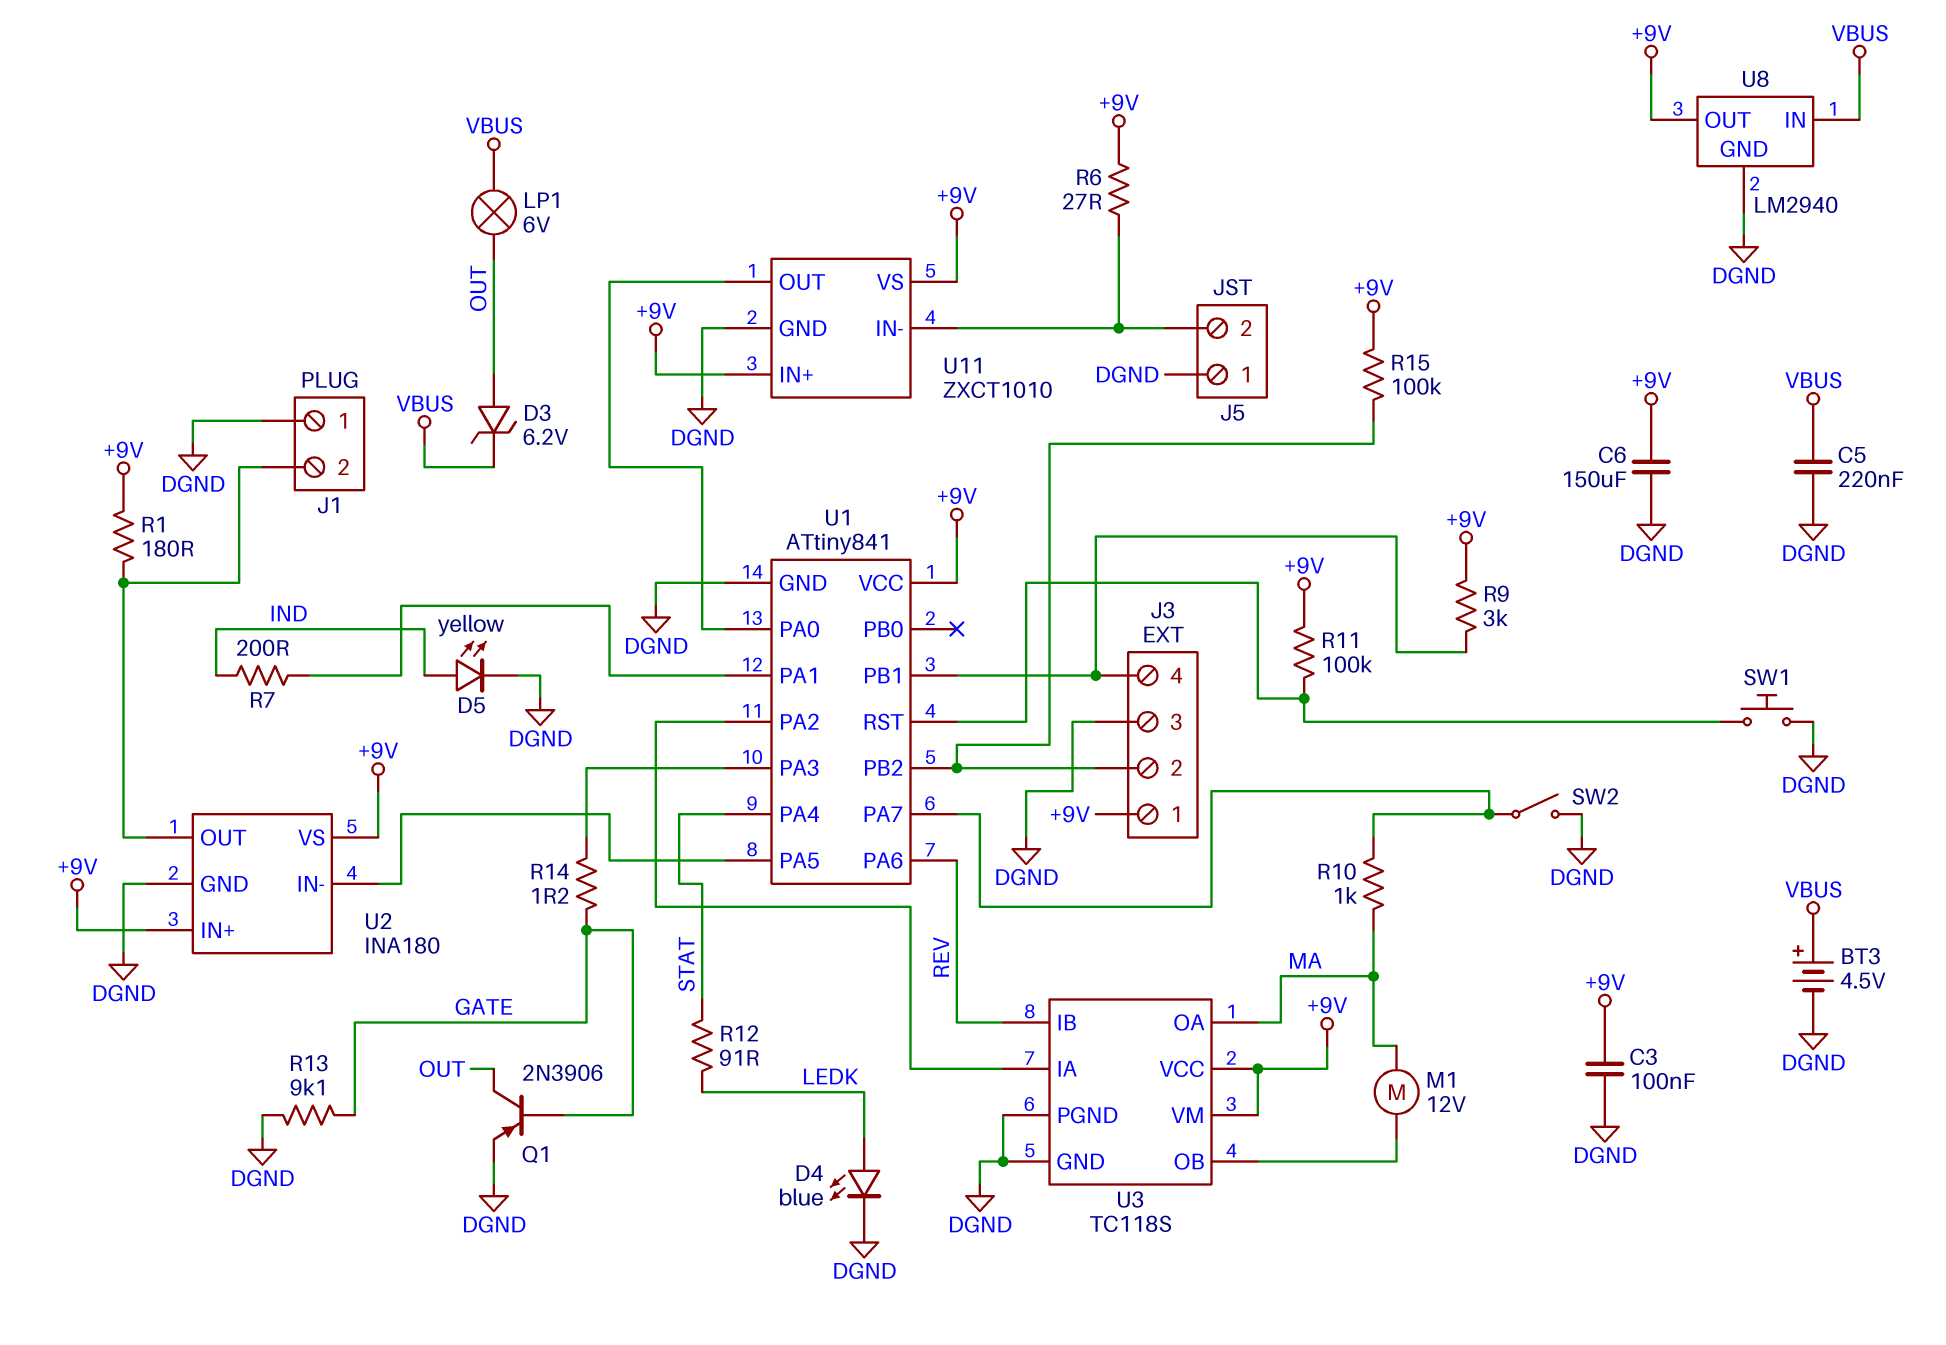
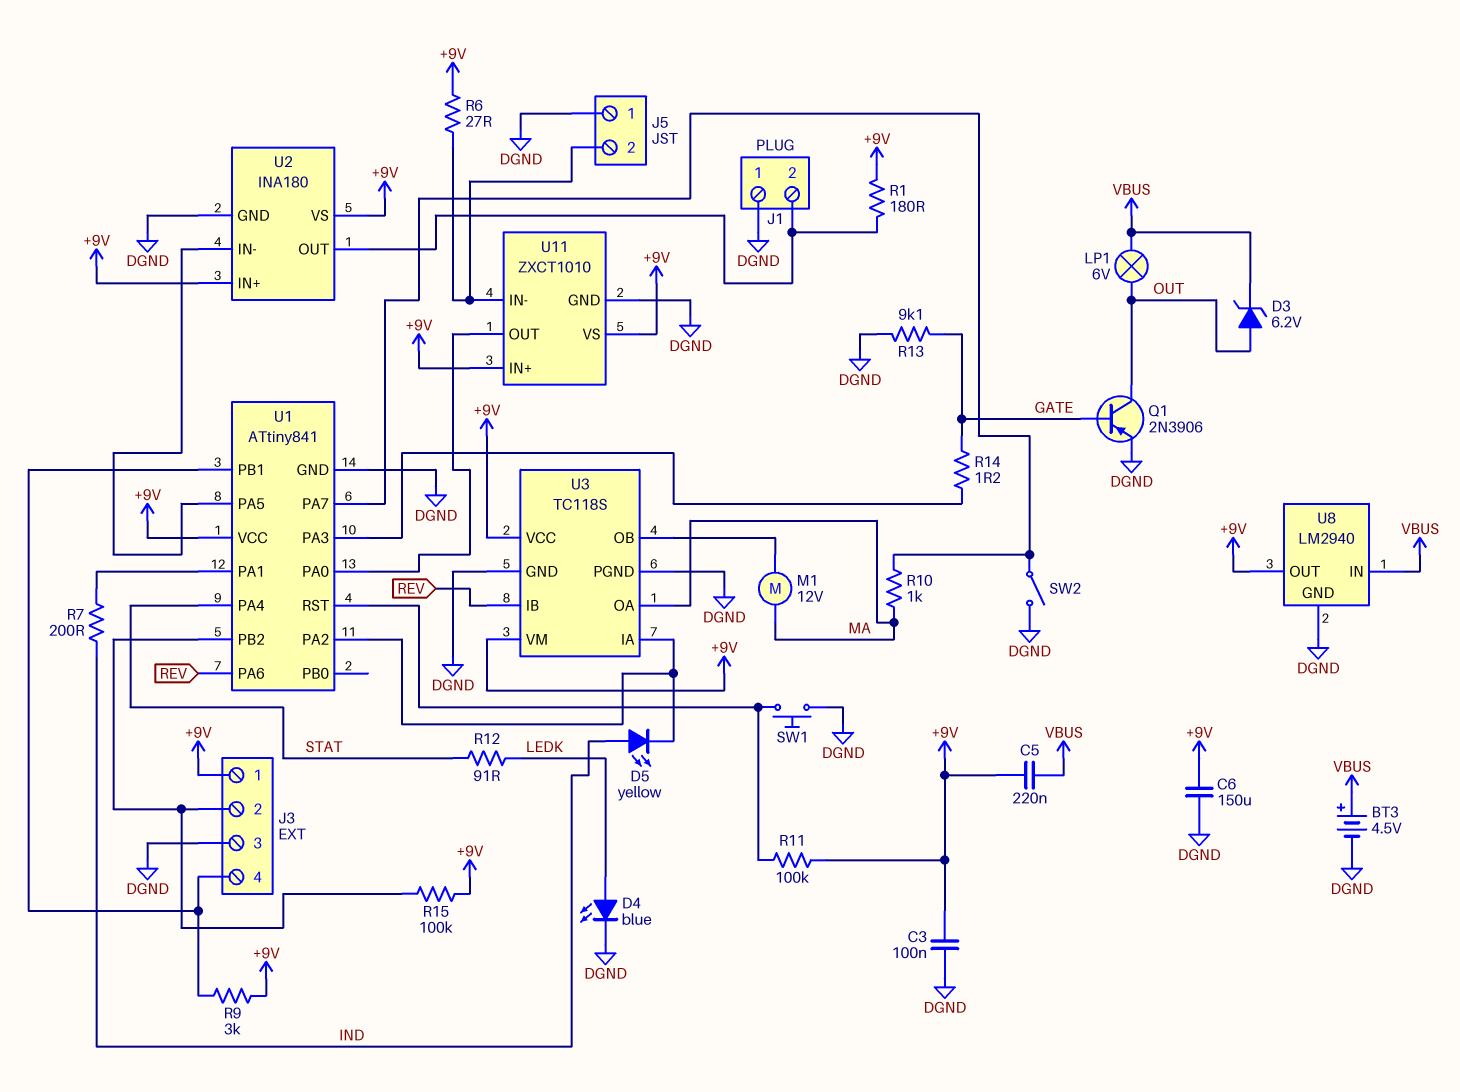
C5: 220nF (DGND, VBUS) -> 220nF (+9V, VBUS)
D5: LED yellow (A IND, K DGND) -> LED yellow (A IND, K U1/PA2)

